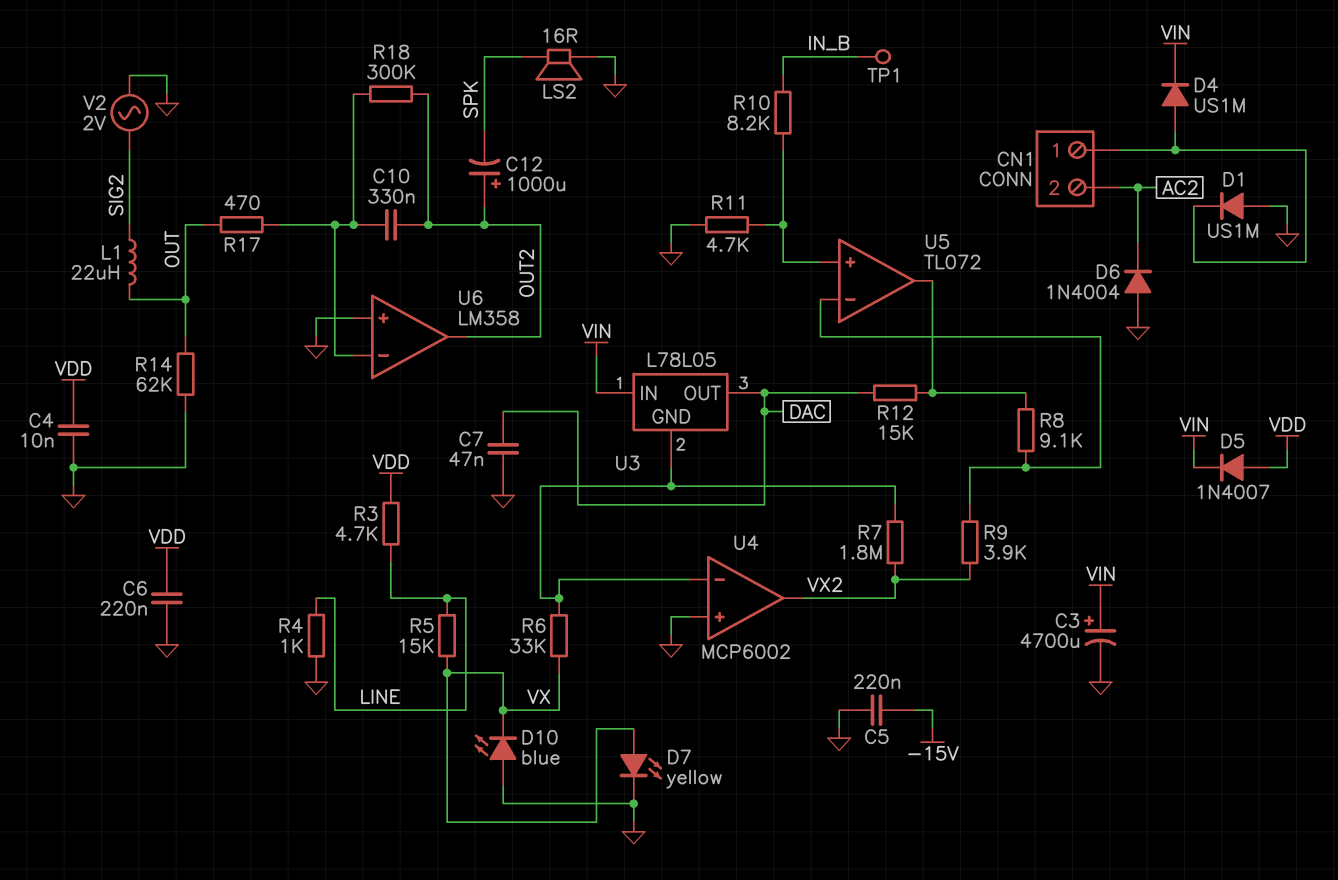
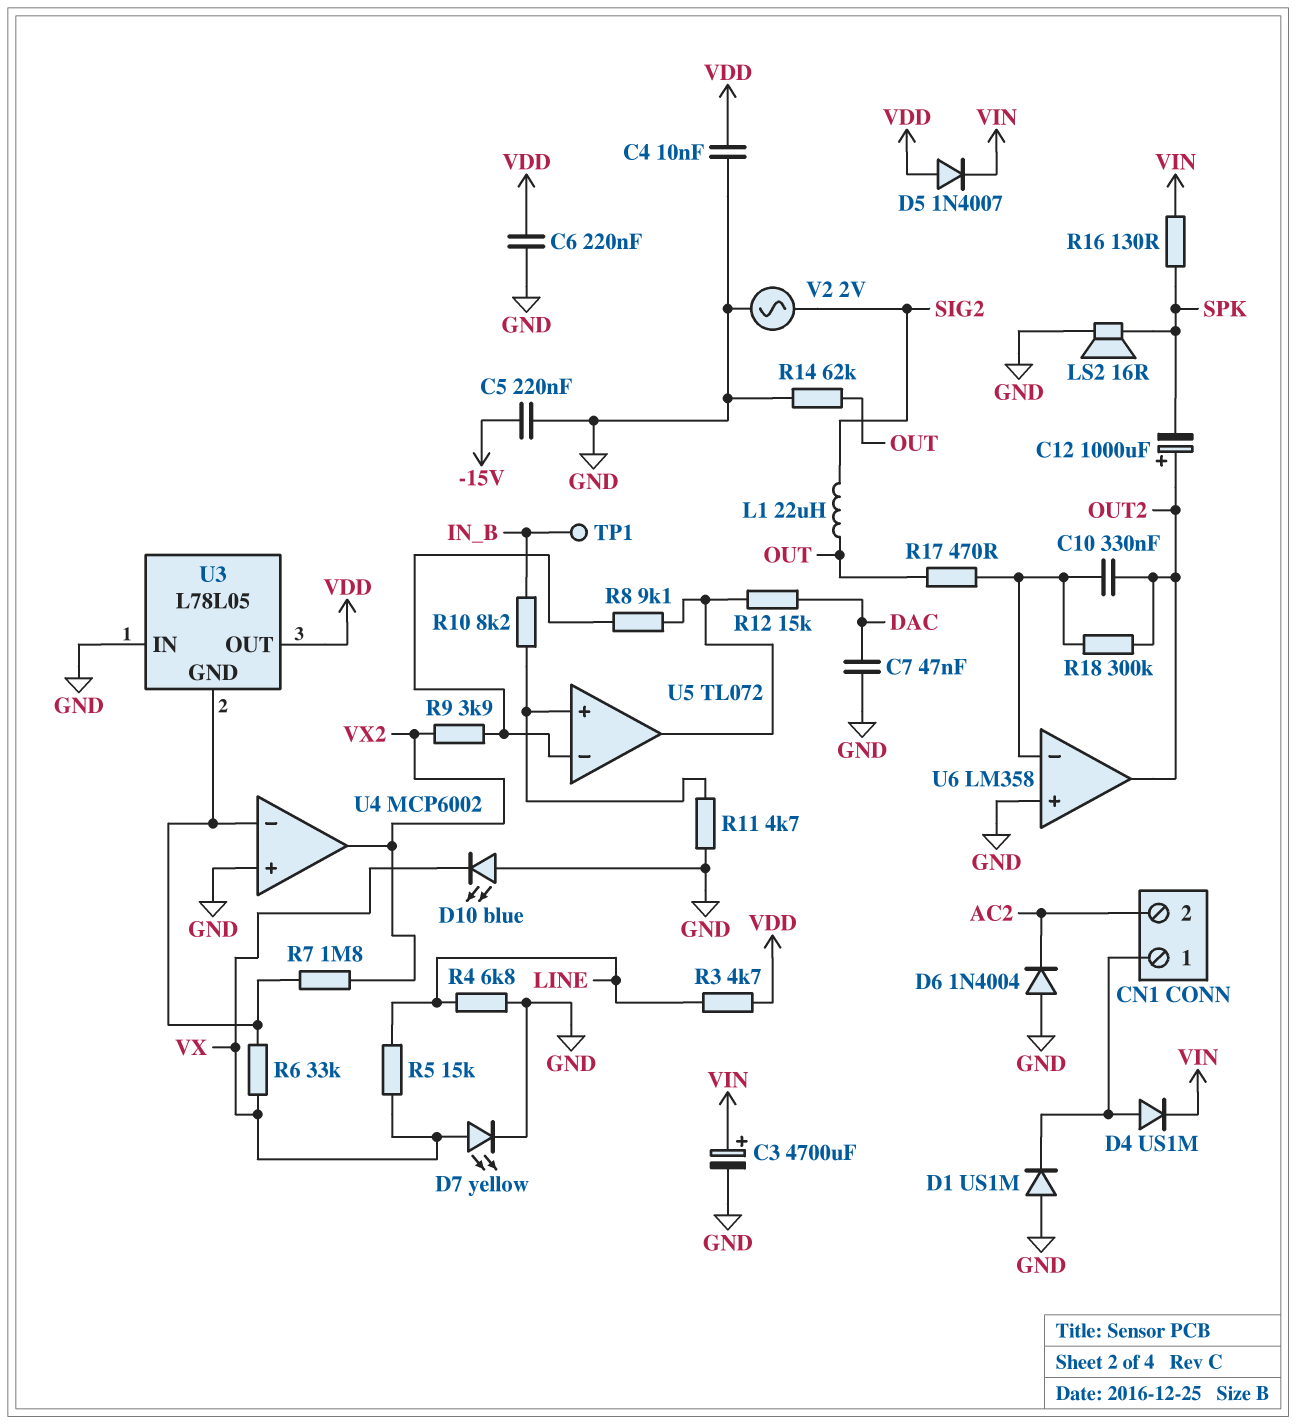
R4: 1k (GND, LINE) -> 6.8k (GND, LINE)
R16: none -> 130 (SPK, VIN)
U3 pin IN: VIN -> GND
U3 pin OUT: DAC -> VDD

